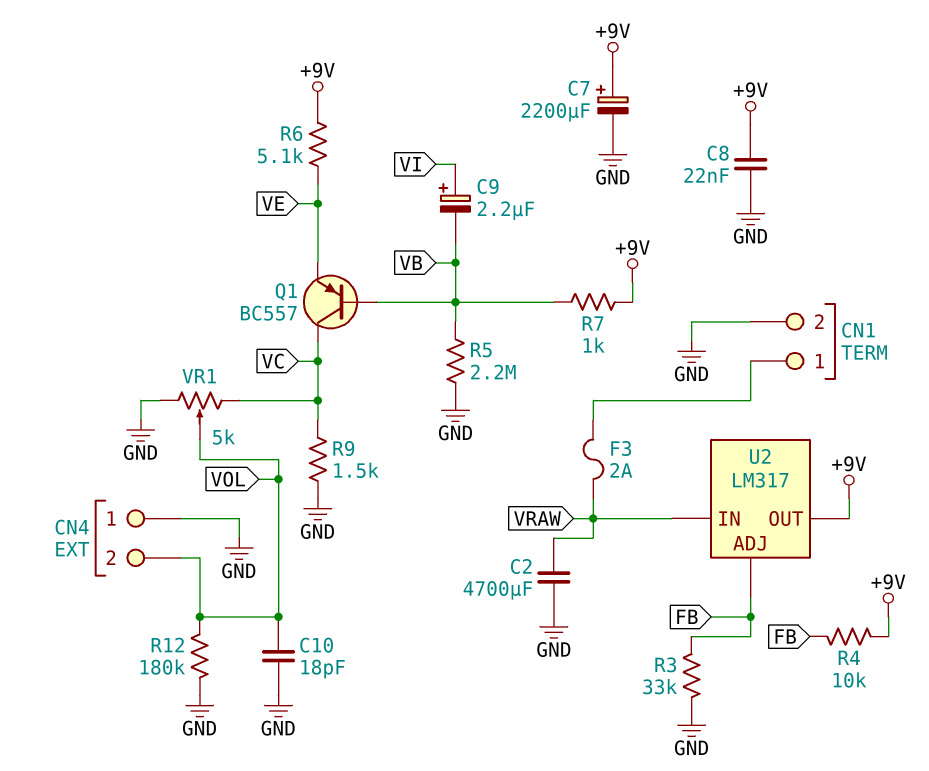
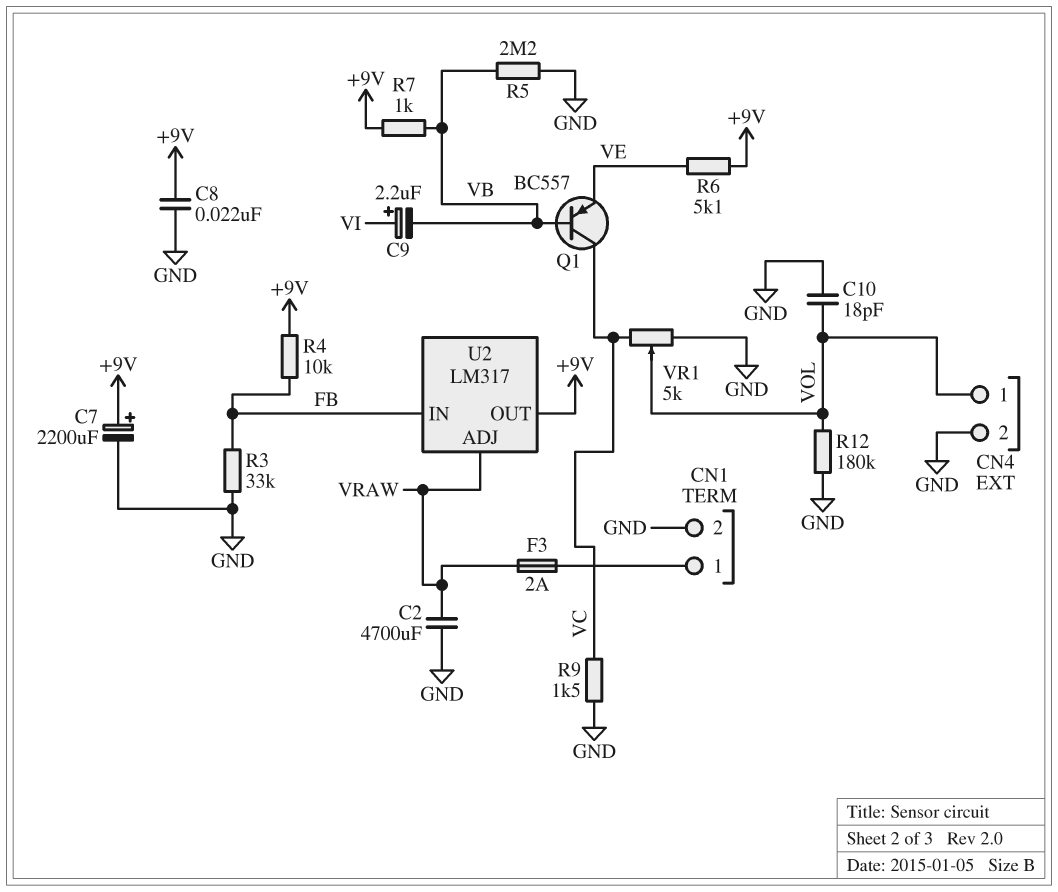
CN4 pin 1: GND -> VOL
CN4 pin 2: VOL -> GND
U2 pin ADJ: FB -> VRAW
U2 pin IN: VRAW -> FB

